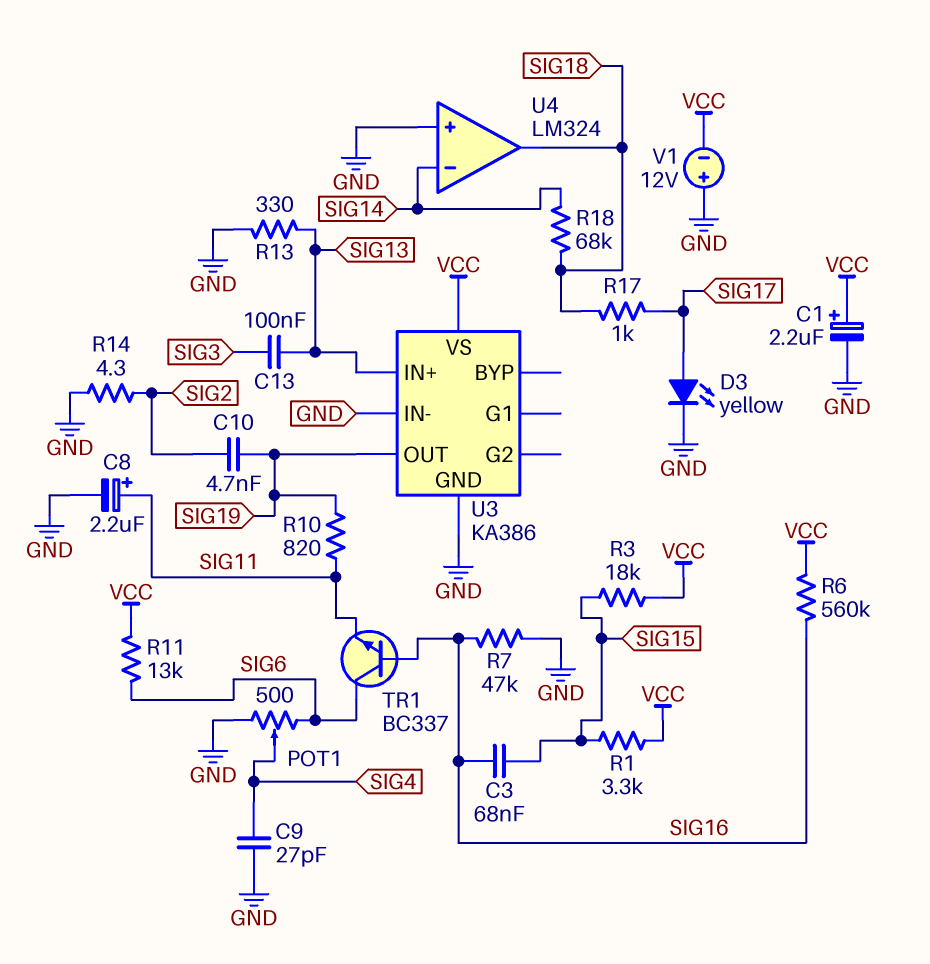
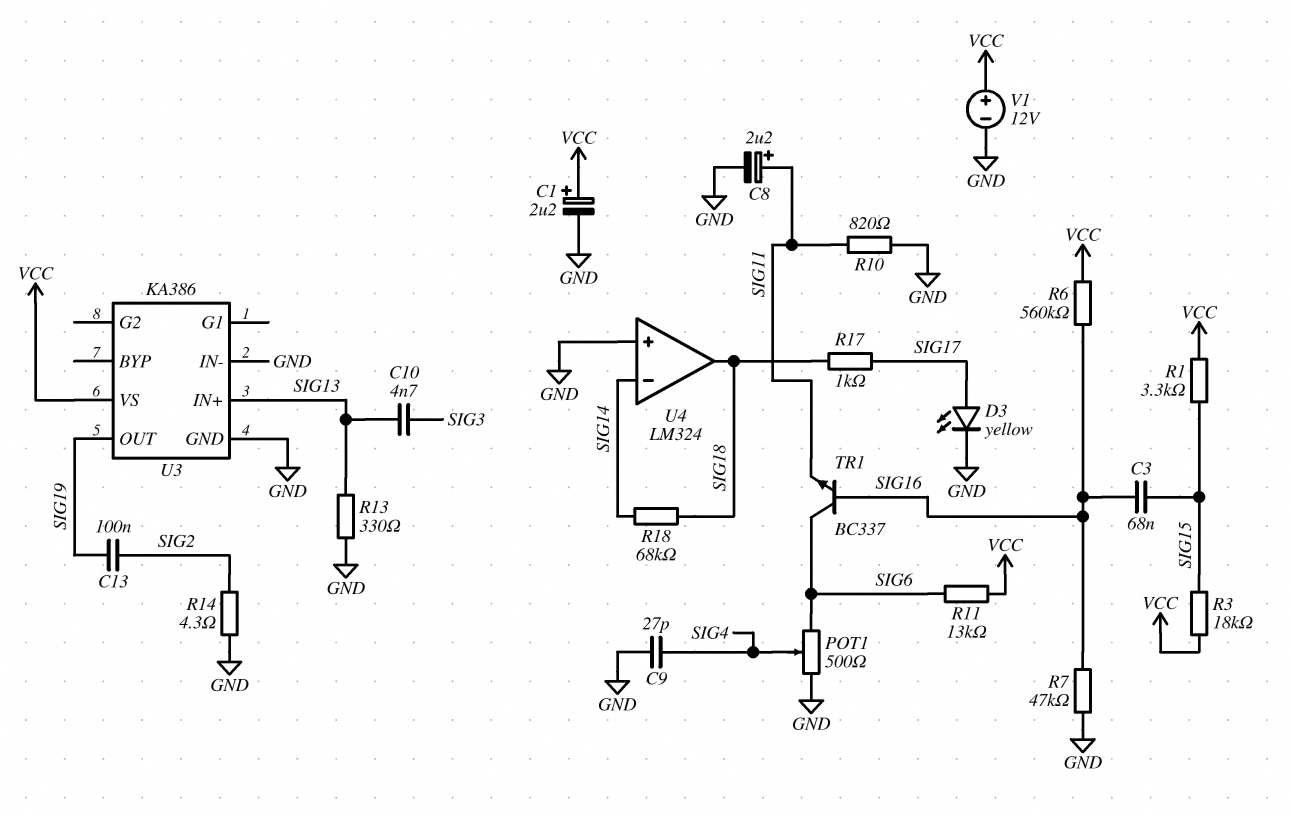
C10: 4.7nF (SIG2, SIG19) -> 4.7nF (SIG3, SIG13)
C13: 100nF (SIG3, SIG13) -> 100nF (SIG2, SIG19)
R10: 820 (SIG11, SIG19) -> 820 (GND, SIG11)
V1: 12V (plus GND, minus VCC) -> 12V (plus VCC, minus GND)

